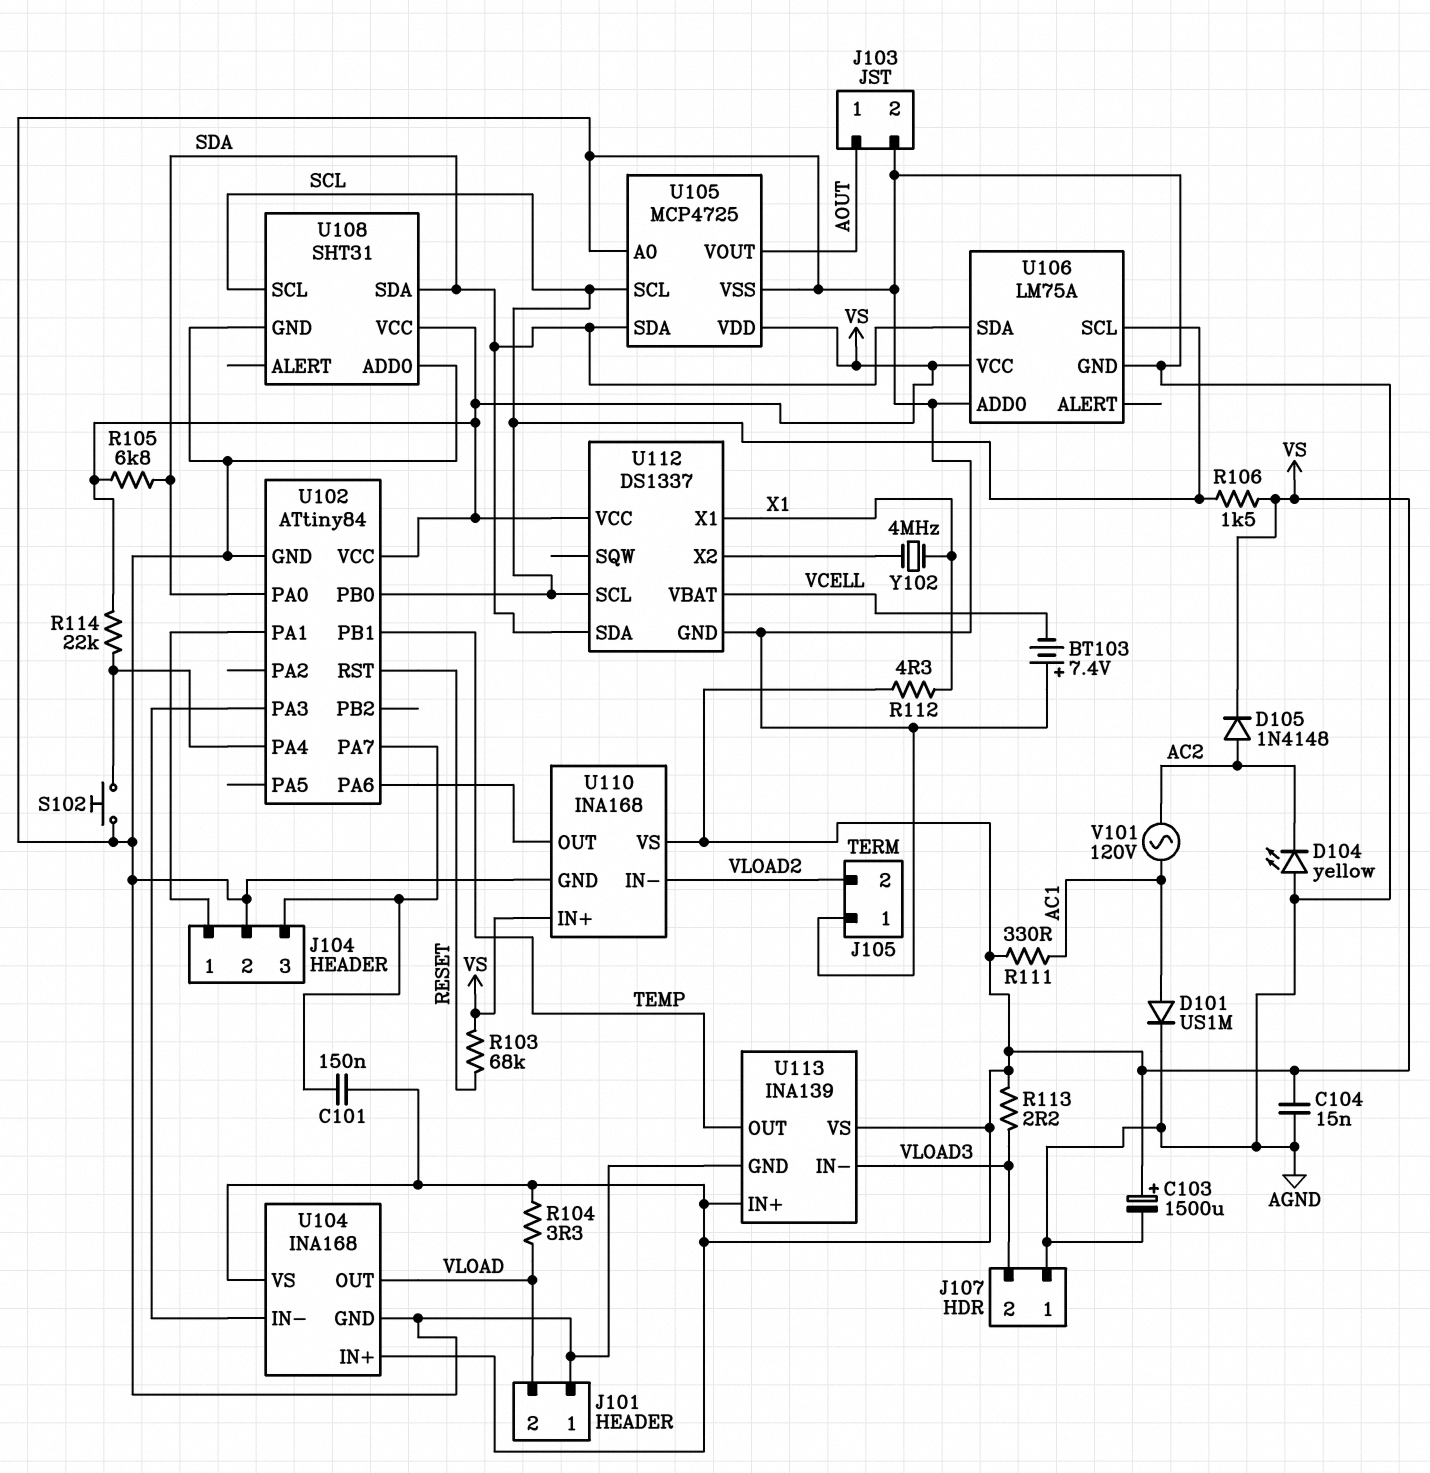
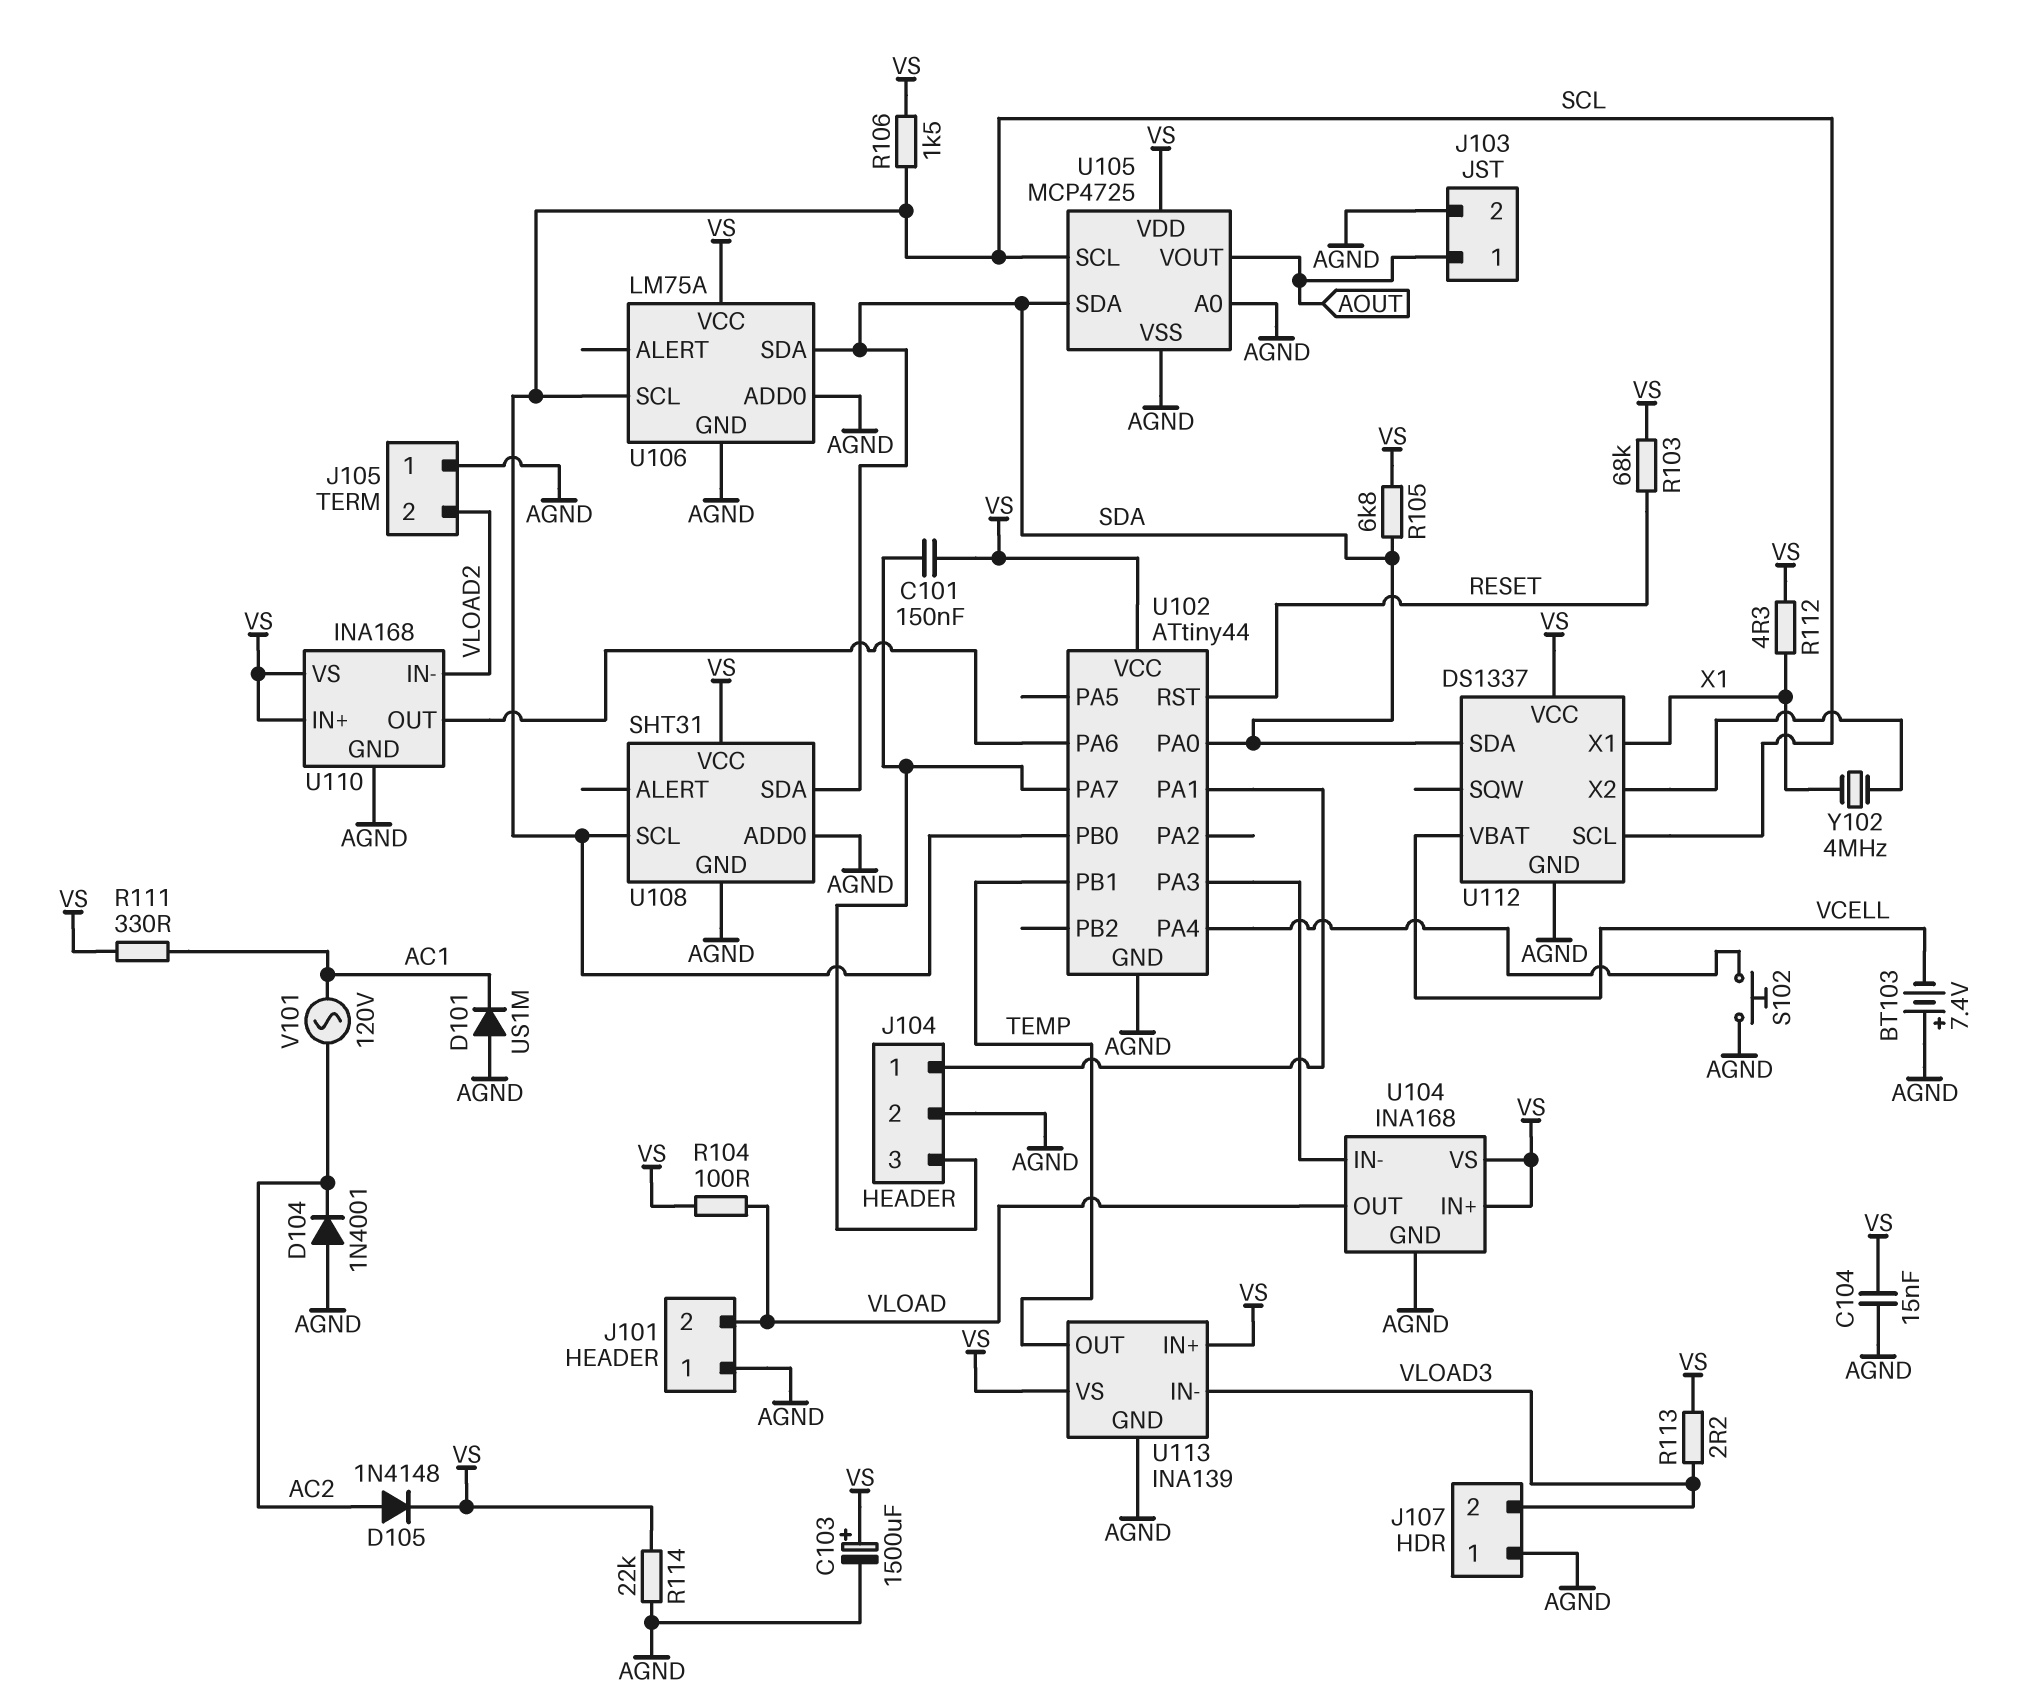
D101: diode US1M (A AC1, K AGND) -> diode US1M (A AGND, K AC1)
D104: LED yellow (A AGND, K AC2) -> diode 1N4001 (A AGND, K AC2)
R104: 3.3 (VLOAD, VS) -> 100 (VLOAD, VS)
R114: 22k (U102/PA4, VS) -> 22k (AGND, VS)
U102: ATtiny84 -> ATtiny44

